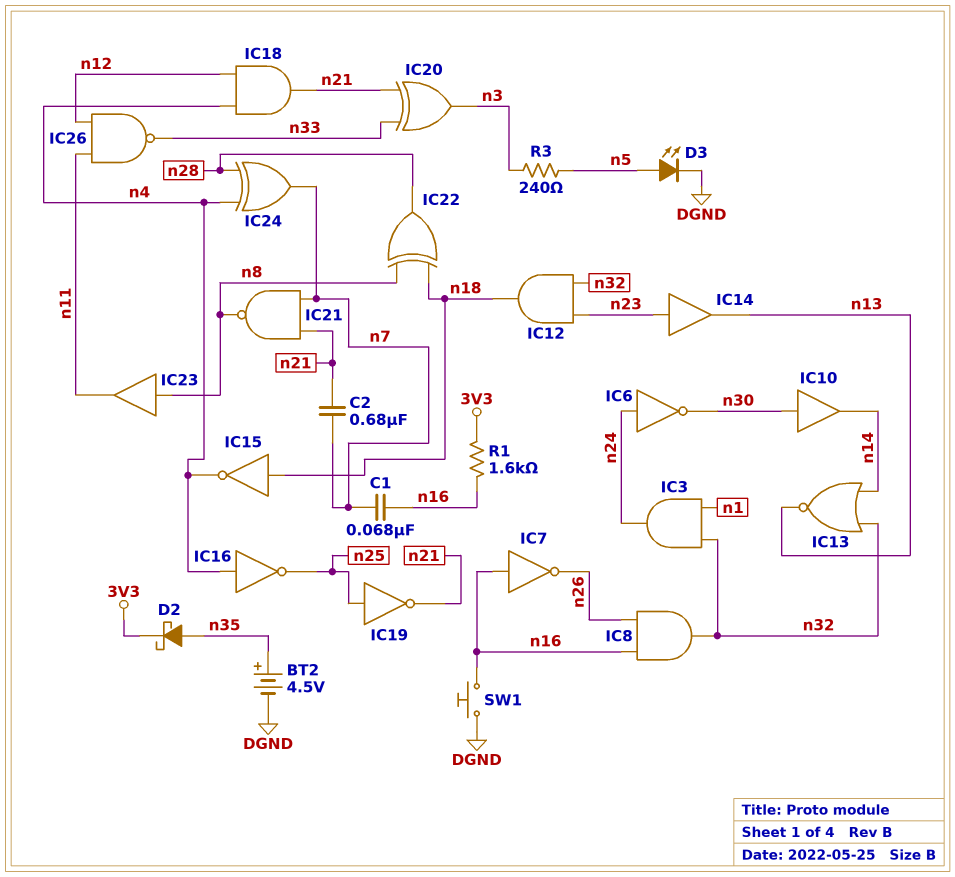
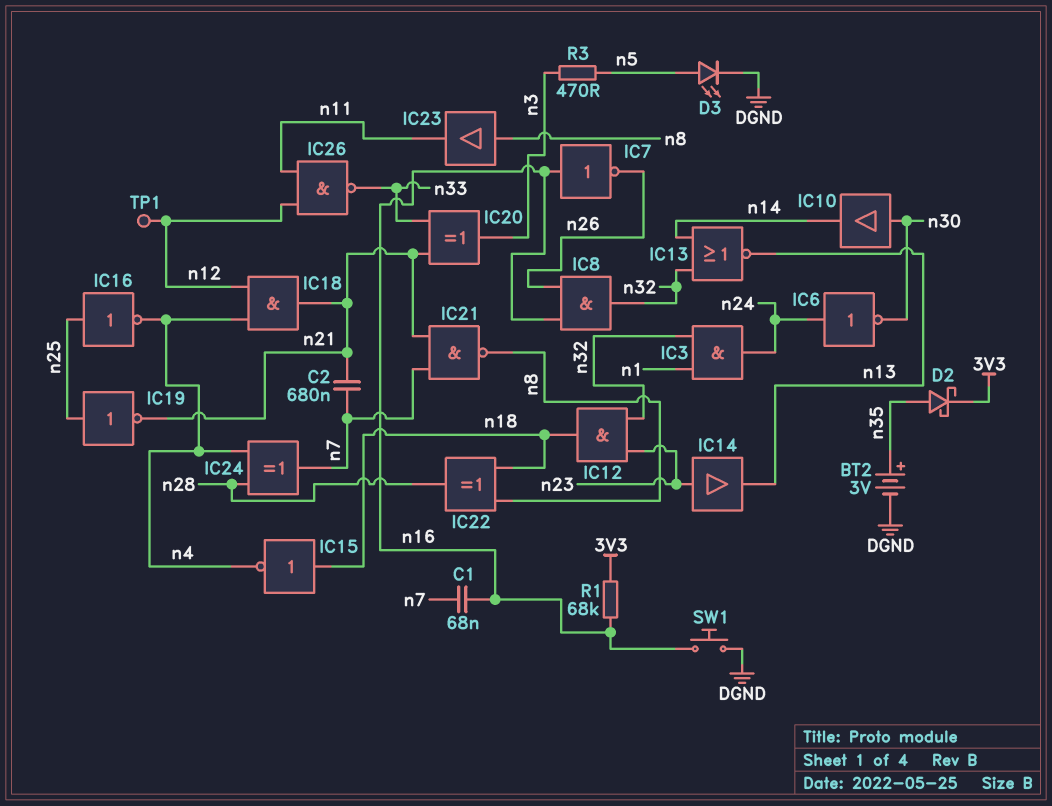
BT2: 4.5V (plus n35, minus DGND) -> 3V (plus n35, minus DGND)
IC16: NOT (in n4, out n25) -> NOT (in n25, out n4)
R1: 1.6k (3V3, n16) -> 68k (3V3, n16)
R3: 240 (n3, n5) -> 470 (n3, n5)
TP1: none -> test point (n12)

